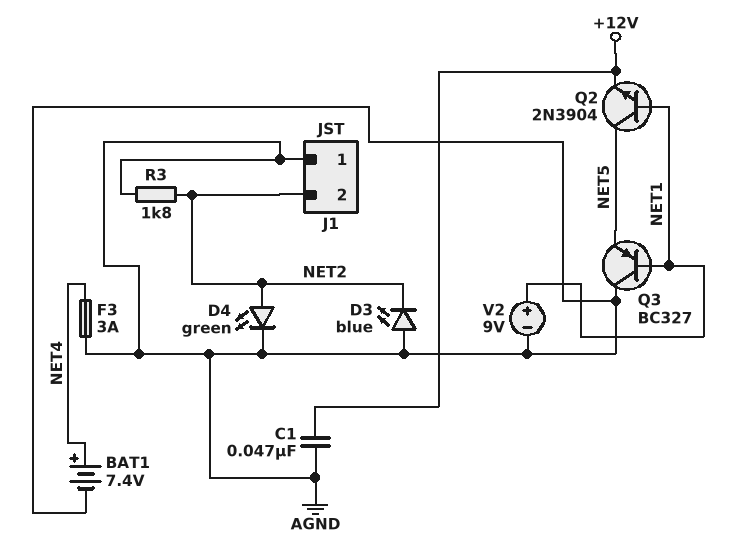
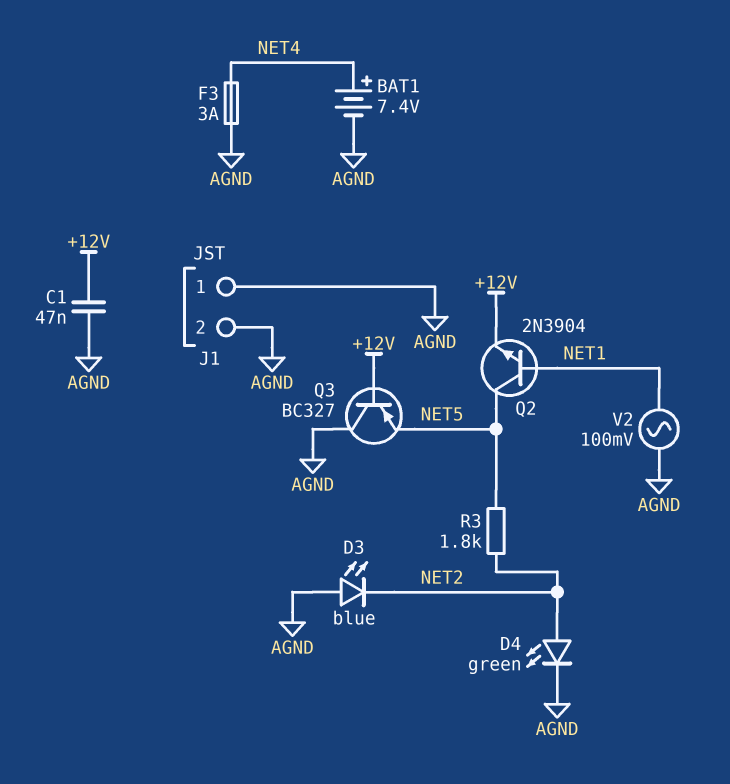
J1 pin 2: NET2 -> AGND
Q3: PNP BC327 (B NET1, C AGND, E NET5) -> PNP BC327 (B +12V, C AGND, E NET5)
R3: 1.8k (AGND, NET2) -> 1.8k (NET2, NET5)
V2: 9V (plus NET1, minus AGND) -> AC 100mV (AGND, NET1)

